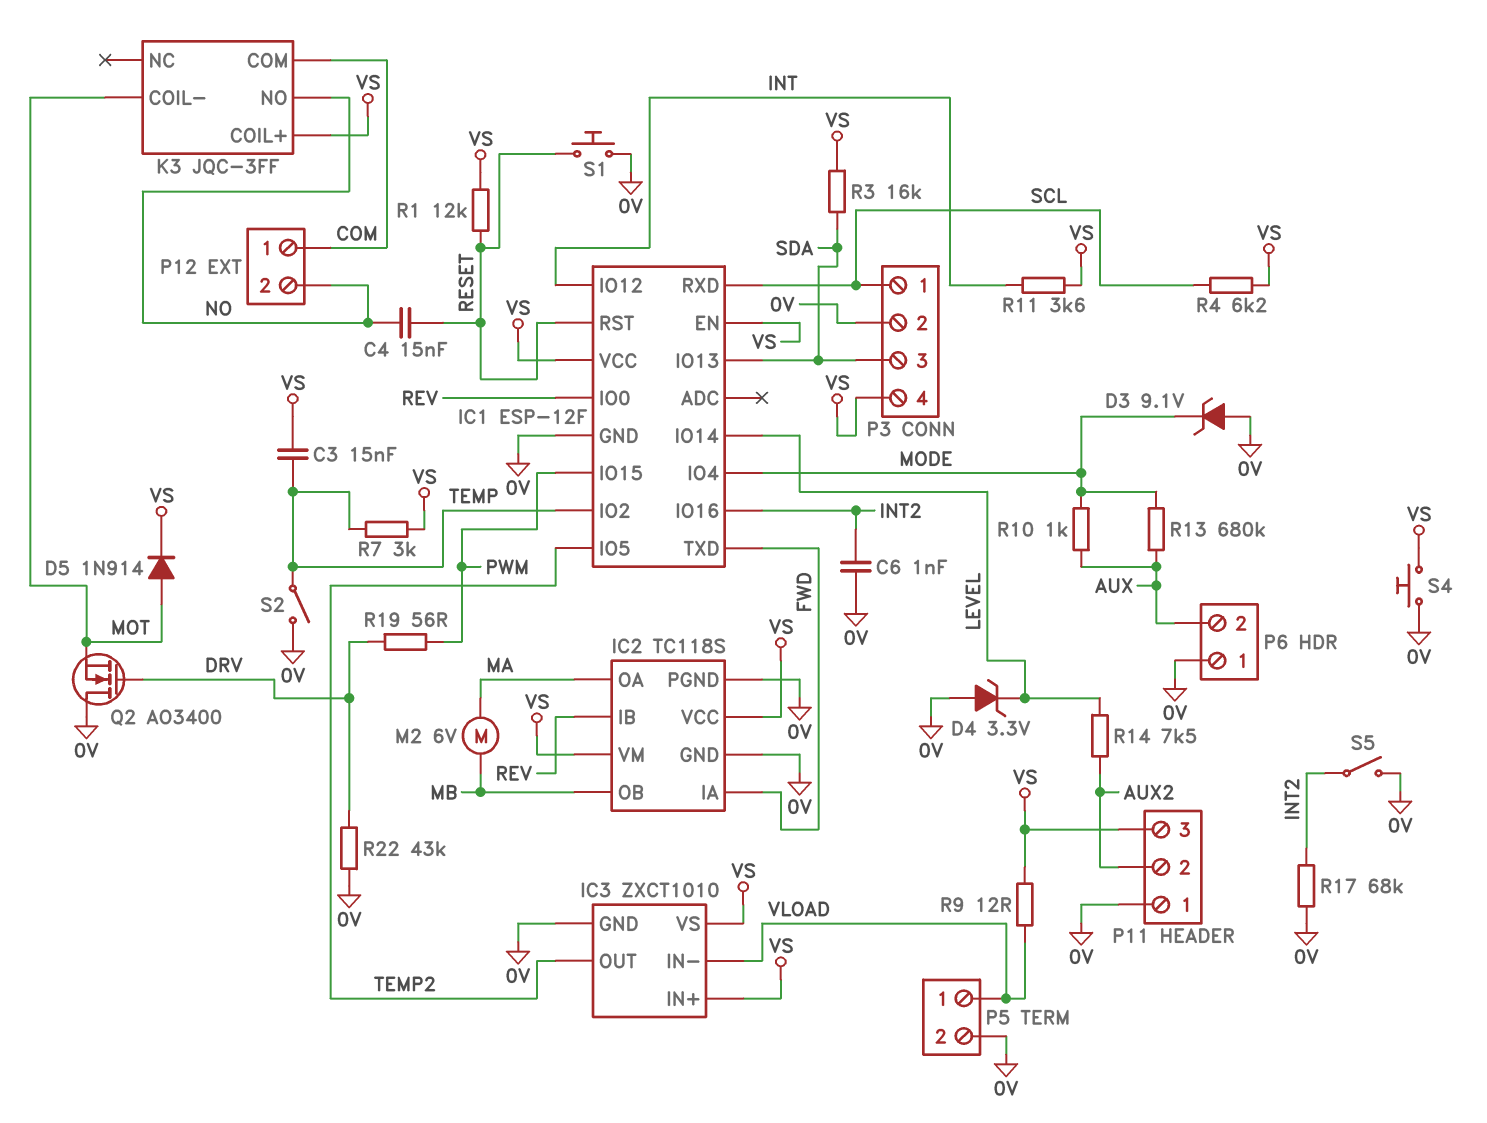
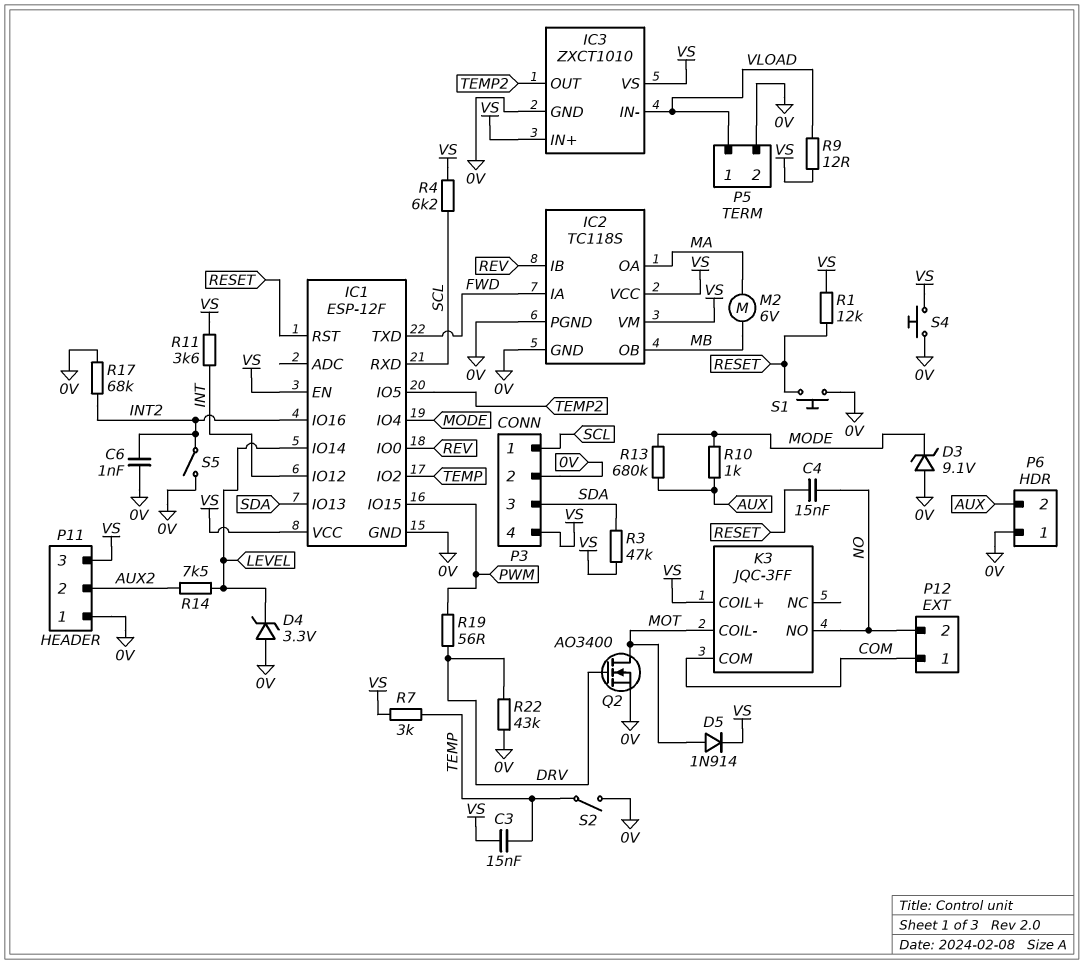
Q2: NMOS AO3400 (G DRV, D 0V, S MOT) -> NMOS AO3400 (G DRV, D MOT, S 0V)
R3: 16k (SDA, VS) -> 47k (SDA, VS)

